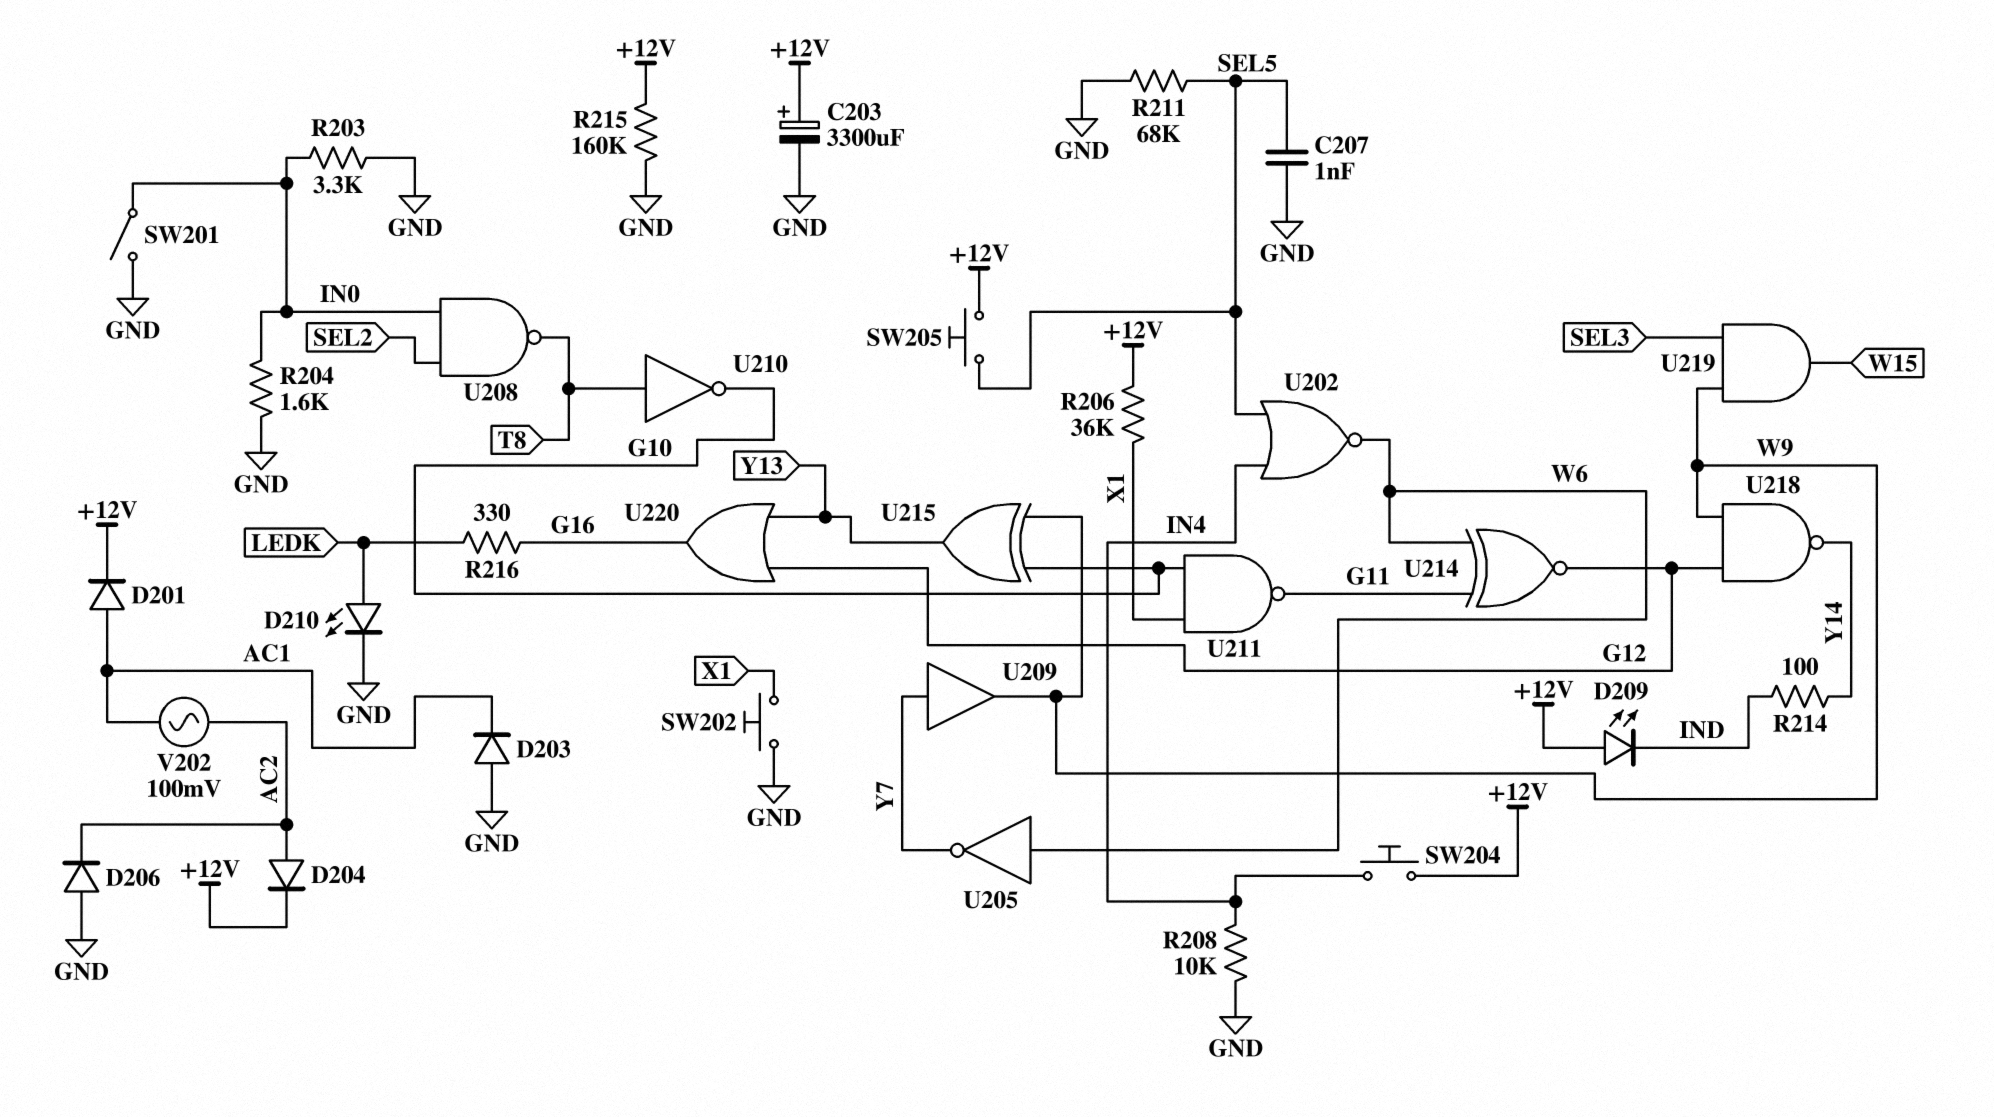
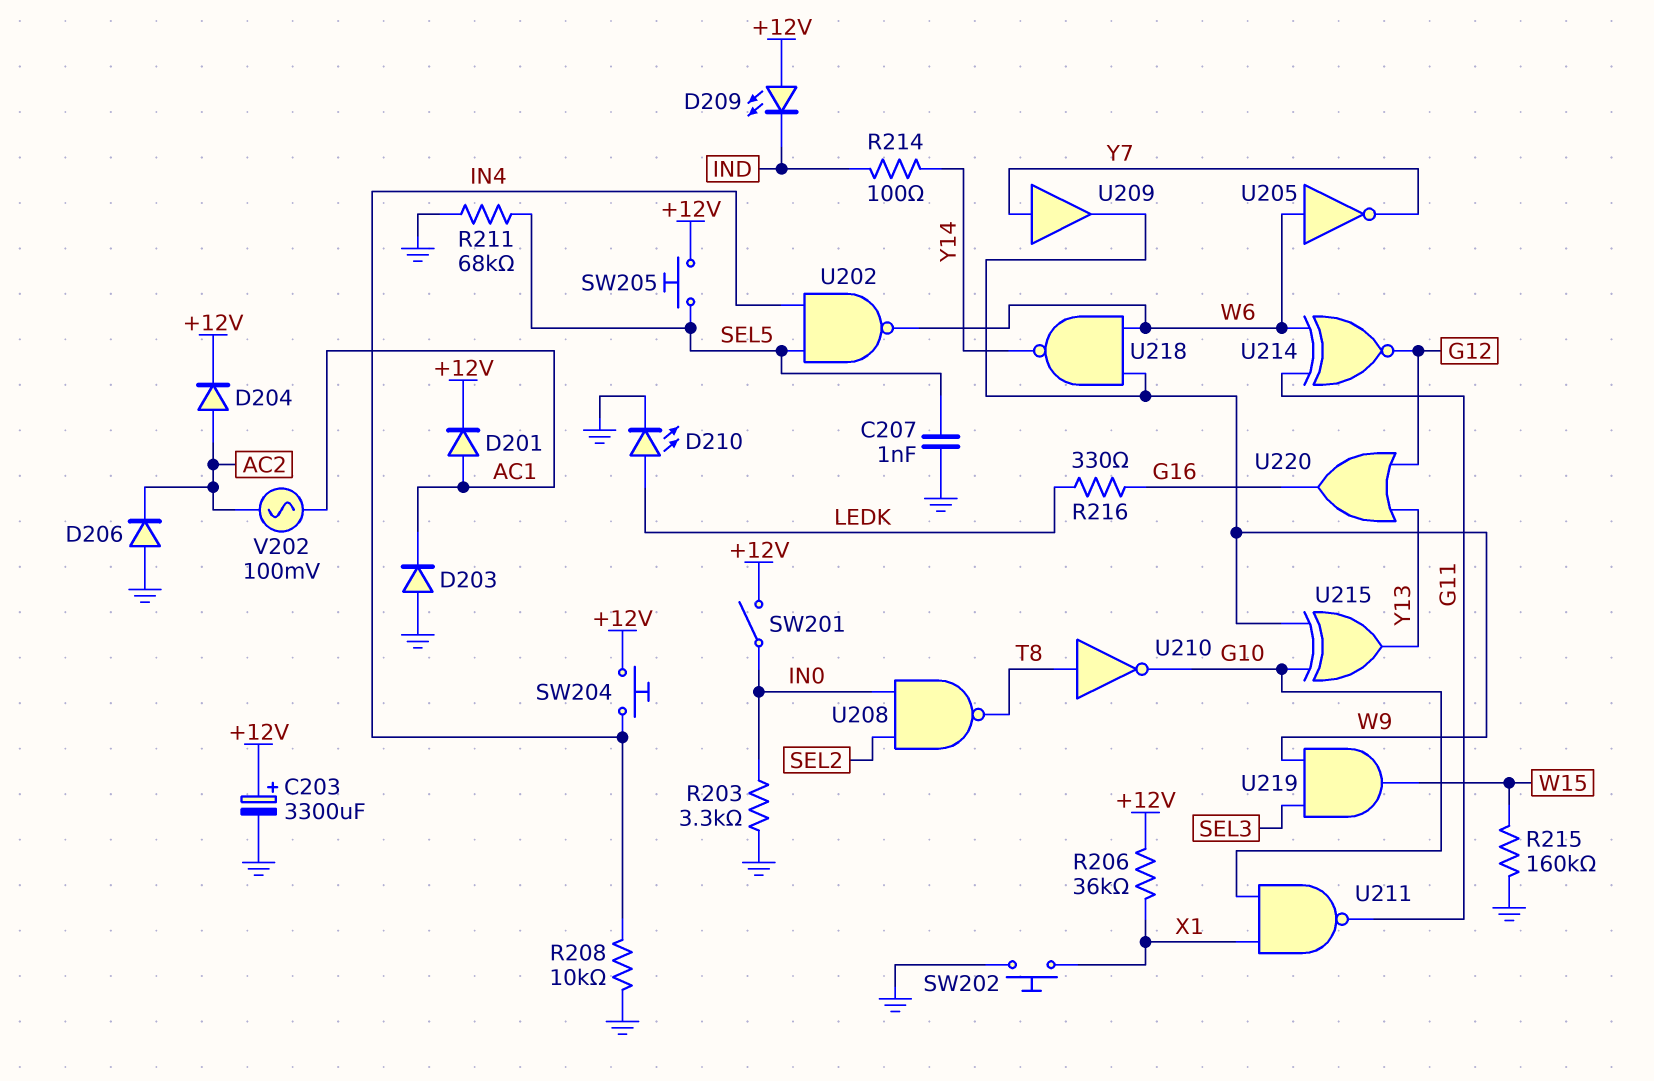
R204: 1.6k (GND, IN0) -> none
R215: 160k (+12V, GND) -> 160k (GND, W15)
SW201: switch (GND, IN0) -> switch (+12V, IN0)
U202: NOR (in IN4, in SEL5, out W6) -> NAND (in IN4, in SEL5, out W6)
U218: NAND (in G12, in W9, out Y14) -> NAND (in W6, in W9, out Y14)

